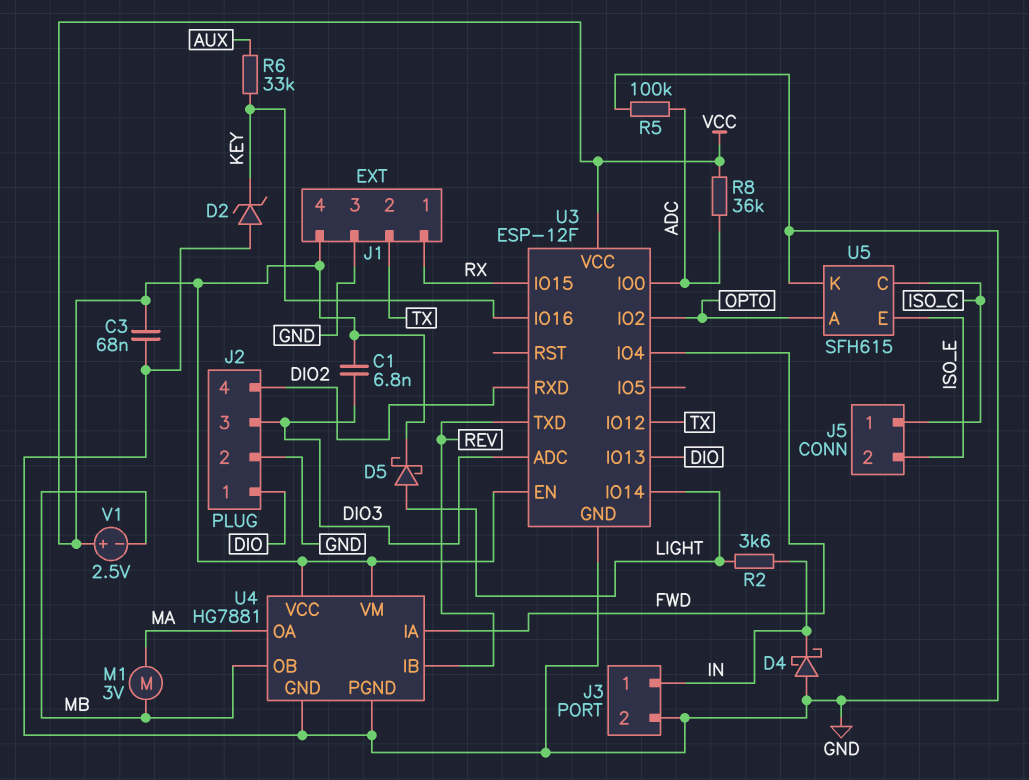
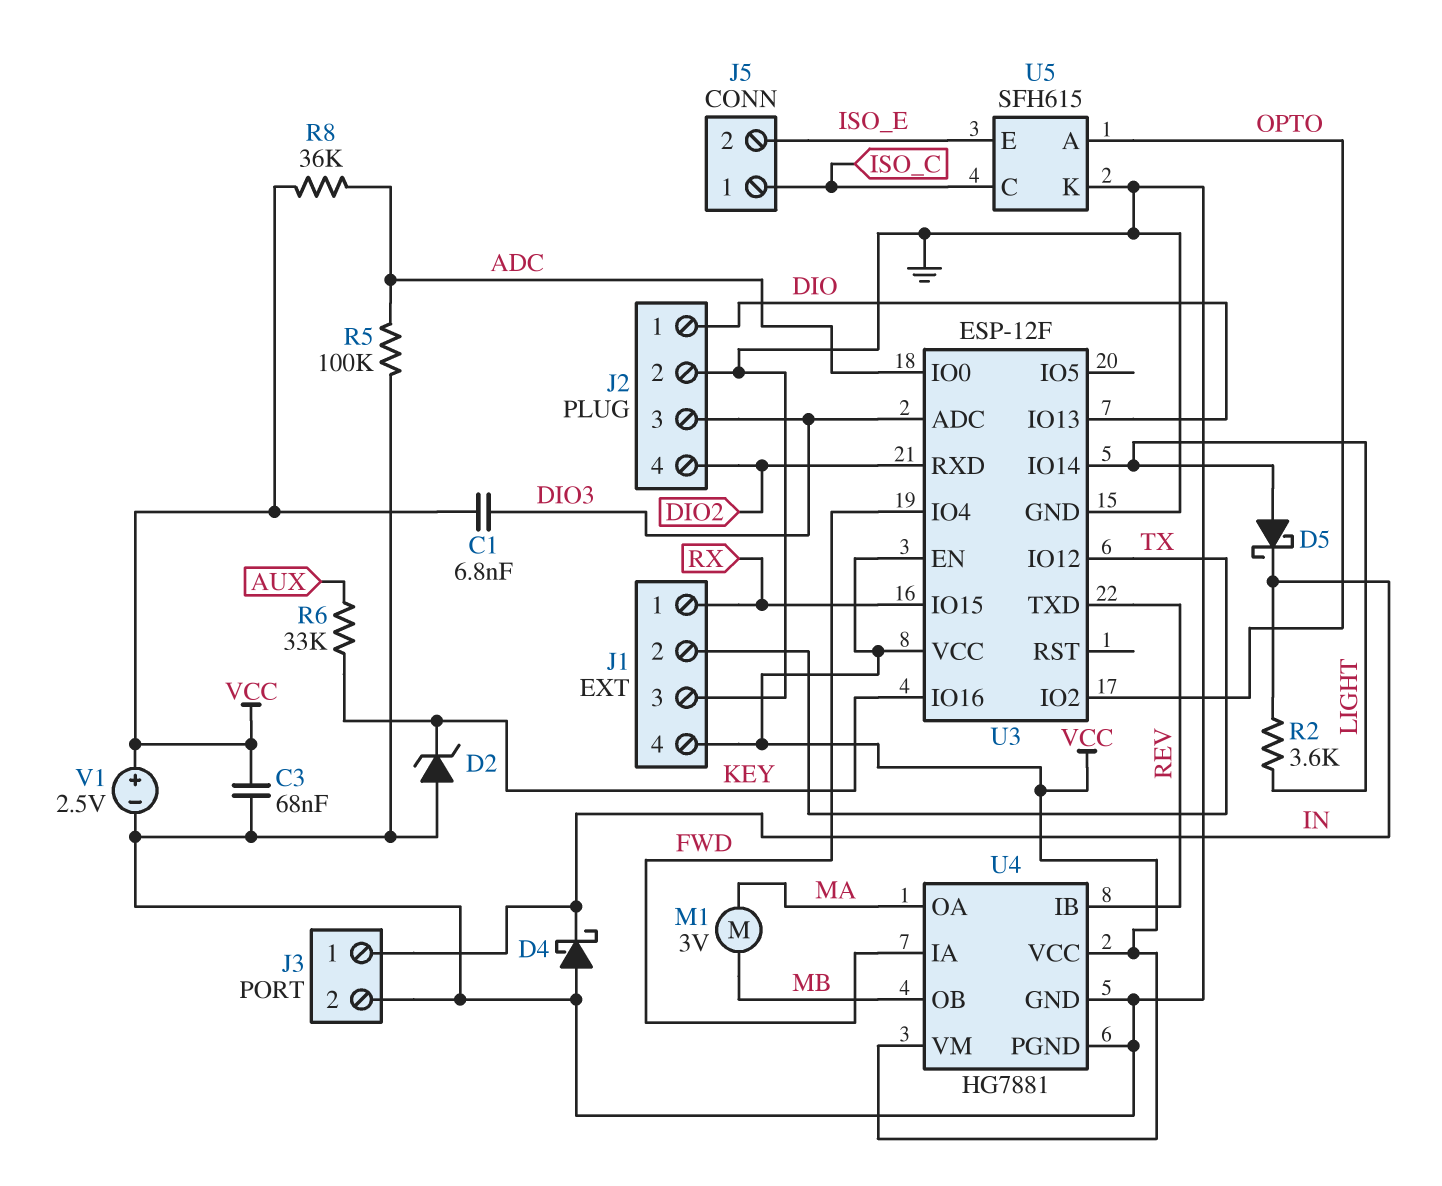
D5: schottky (A LIGHT, K VCC) -> schottky (A LIGHT, K IN)
V1: 2.5V (plus VCC, minus MB) -> 2.5V (plus VCC, minus GND)

